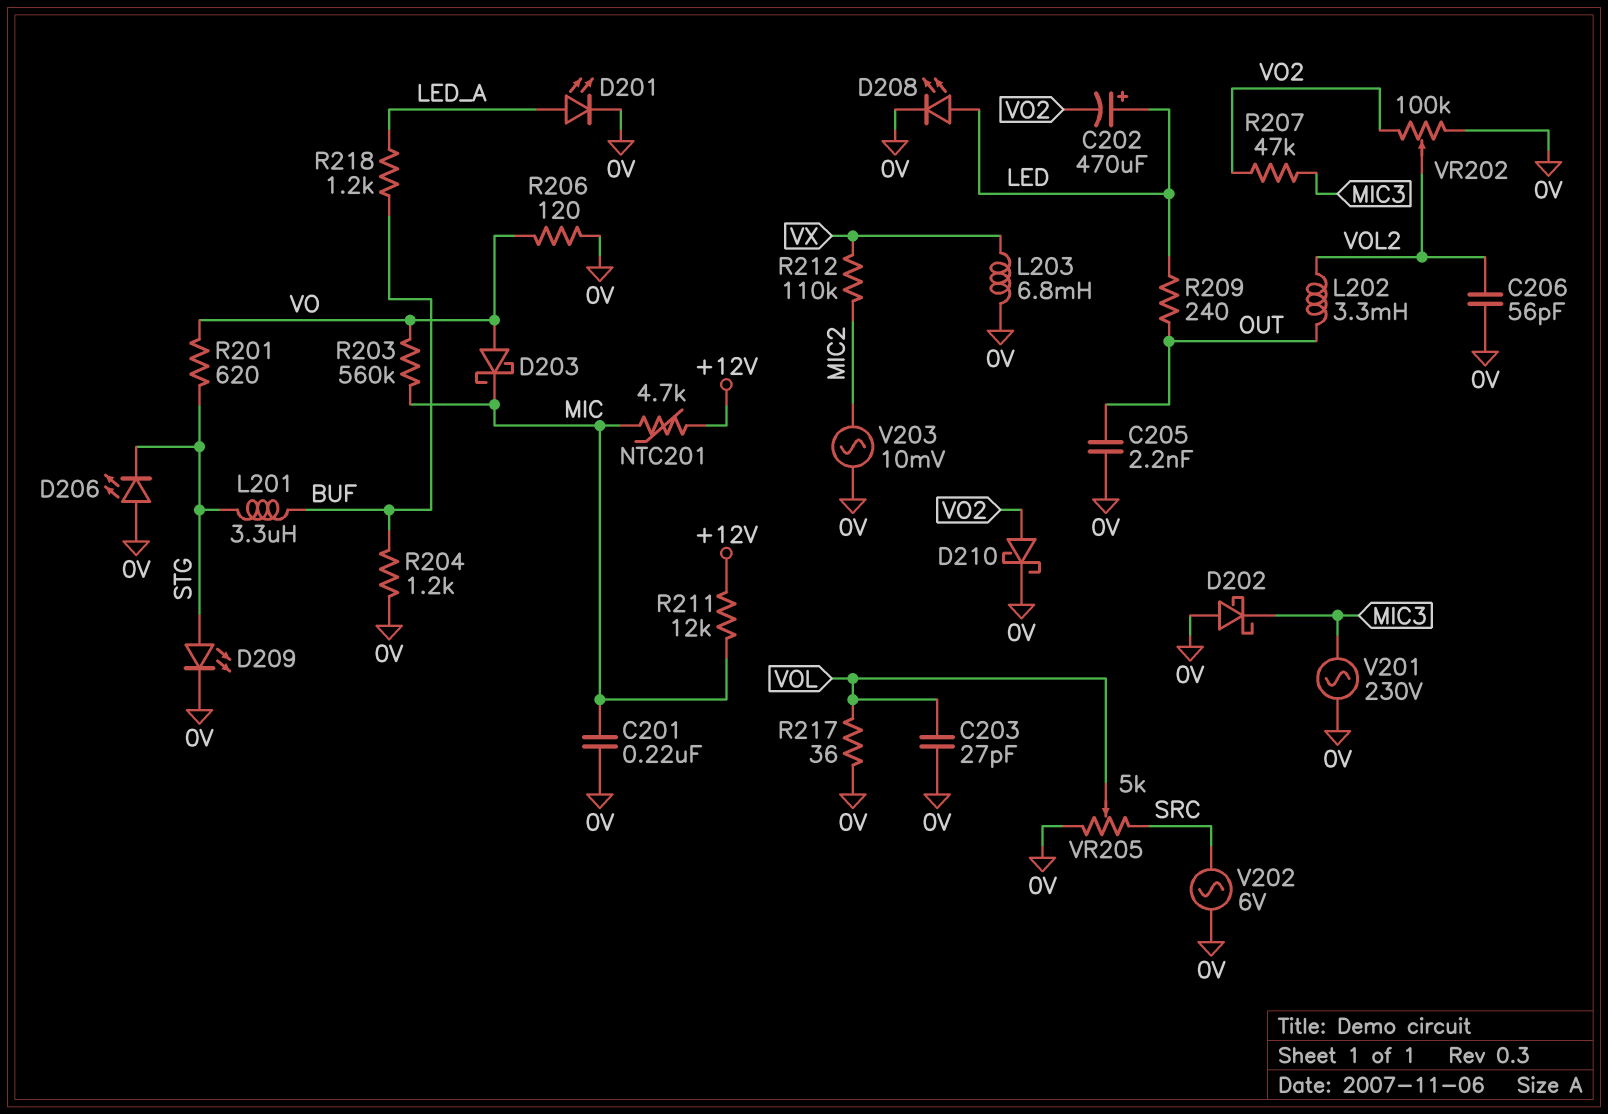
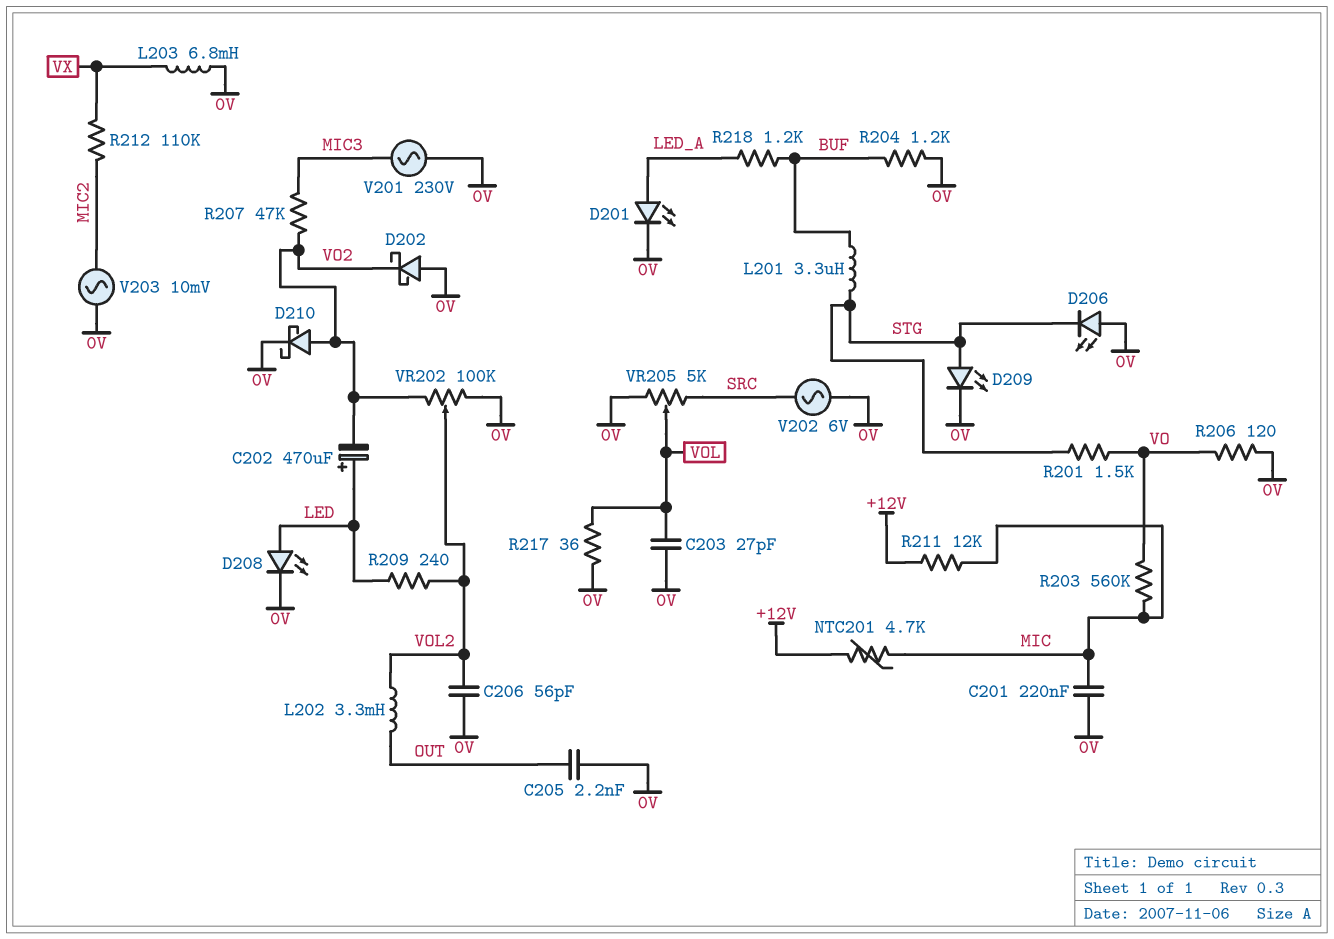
D202: schottky (A 0V, K MIC3) -> schottky (A 0V, K VO2)
D203: schottky (A VO, K MIC) -> none
R201: 620 (STG, VO) -> 1.5k (STG, VO)
R209: 240 (LED, OUT) -> 240 (LED, VOL2)

